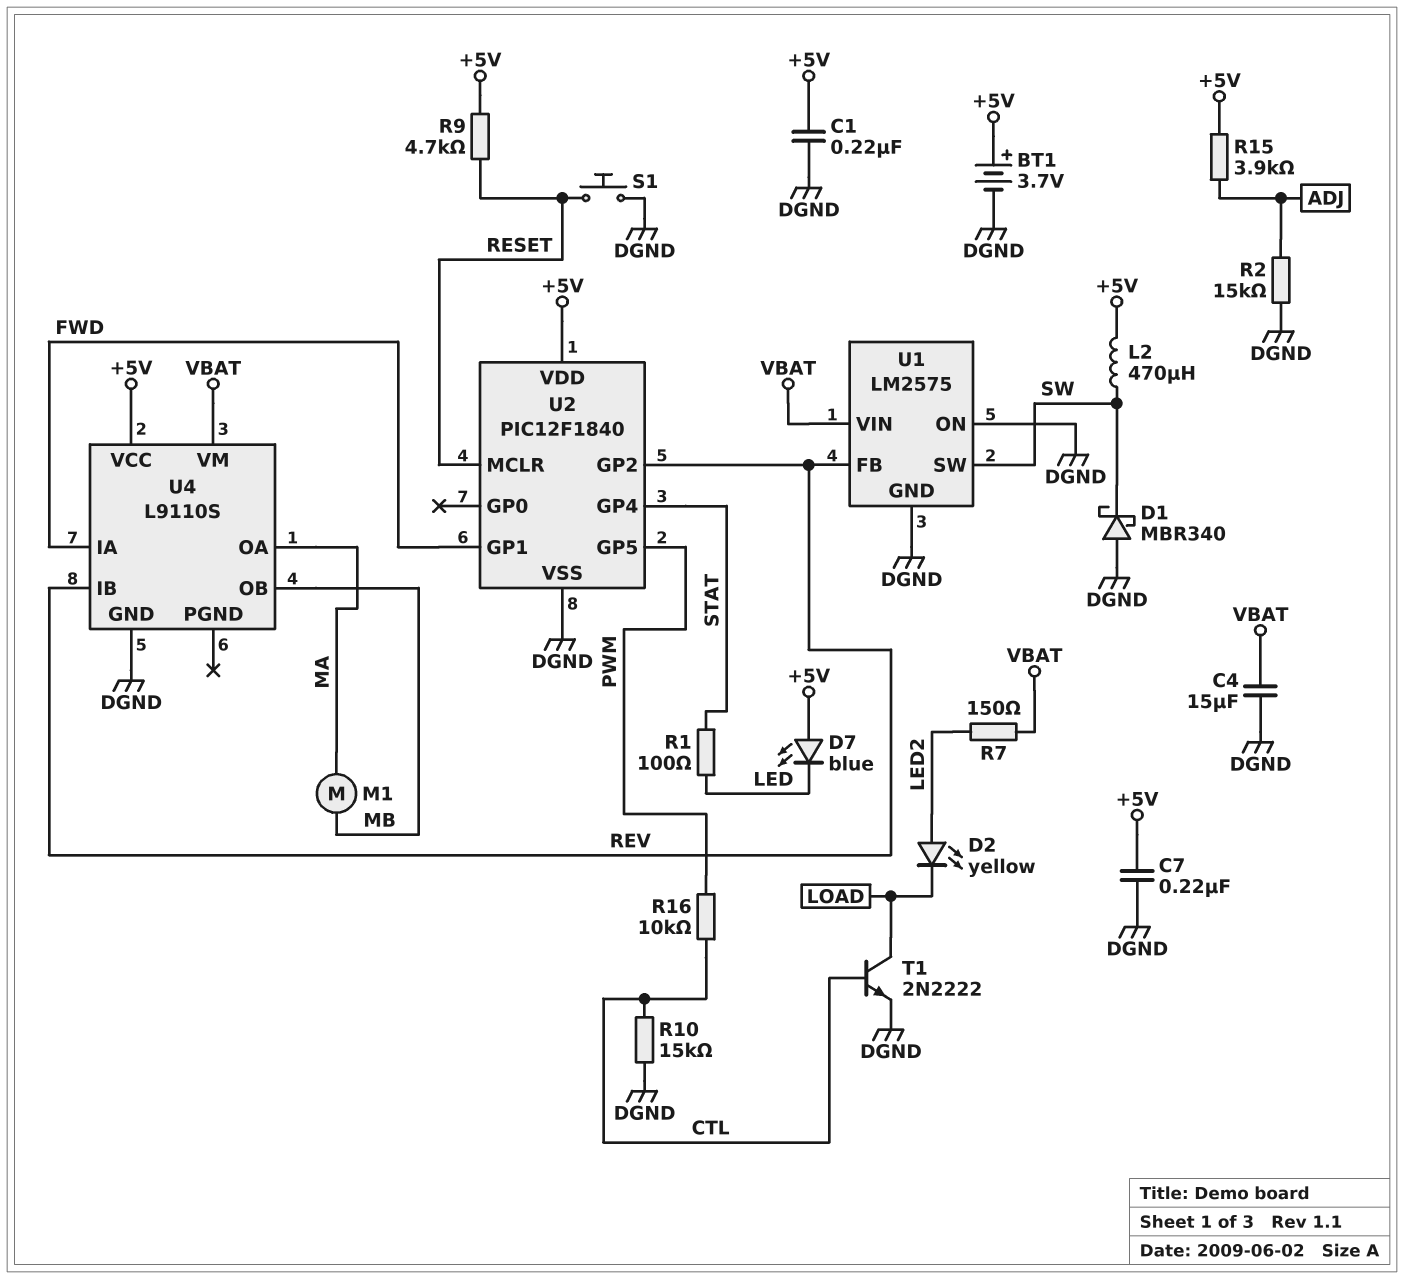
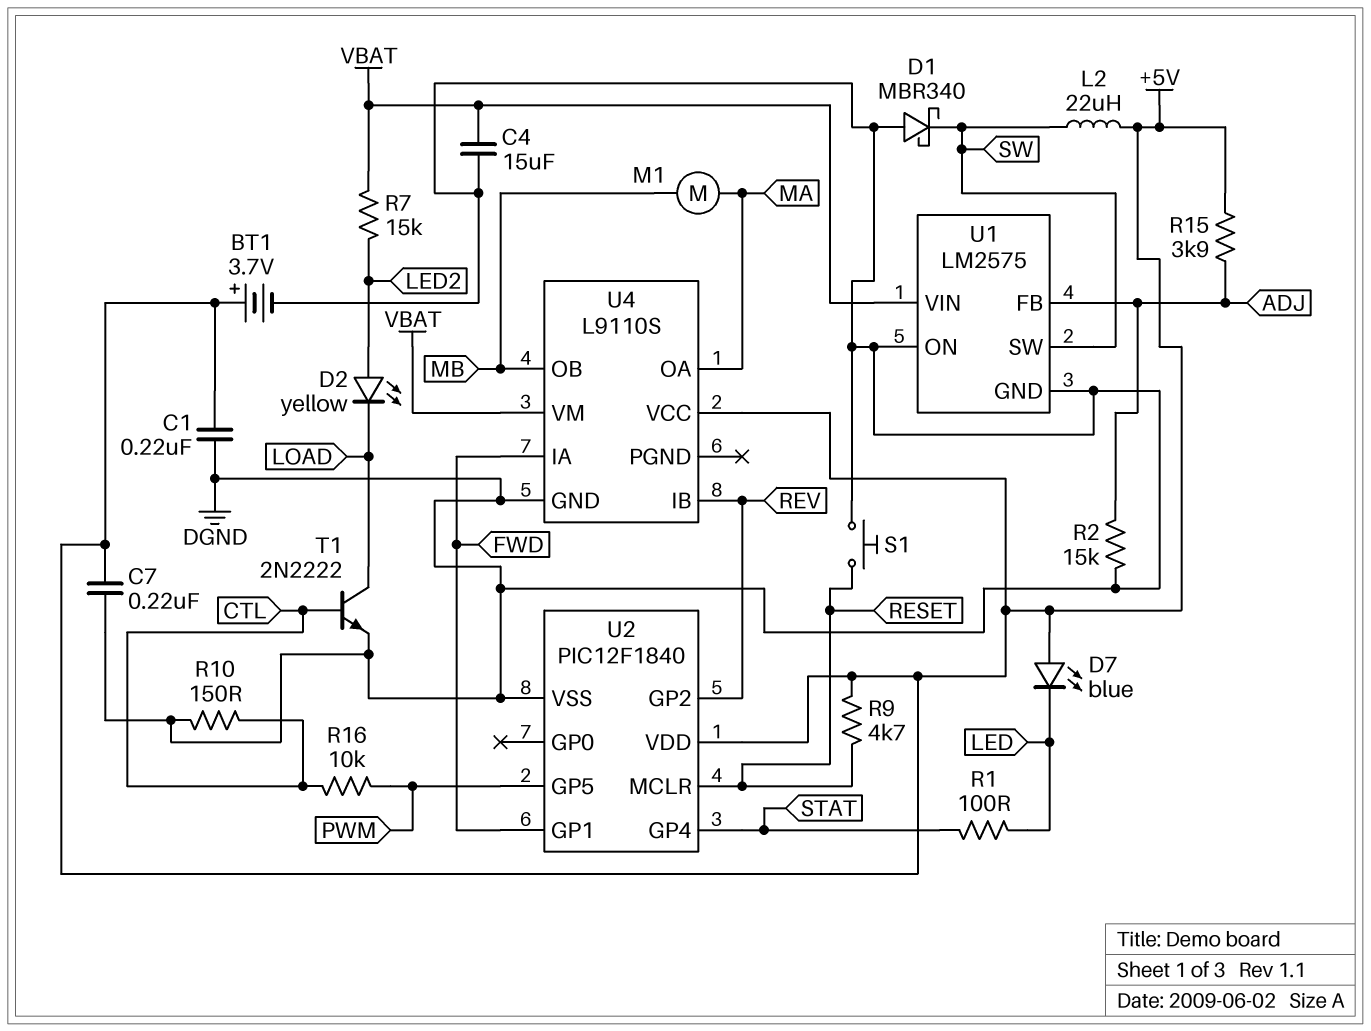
L2: 470uH (+5V, SW) -> 22uH (+5V, SW)
R7: 150 (LED2, VBAT) -> 15k (LED2, VBAT)
R10: 15k (CTL, DGND) -> 150 (CTL, DGND)
U1 pin FB: REV -> ADJ

